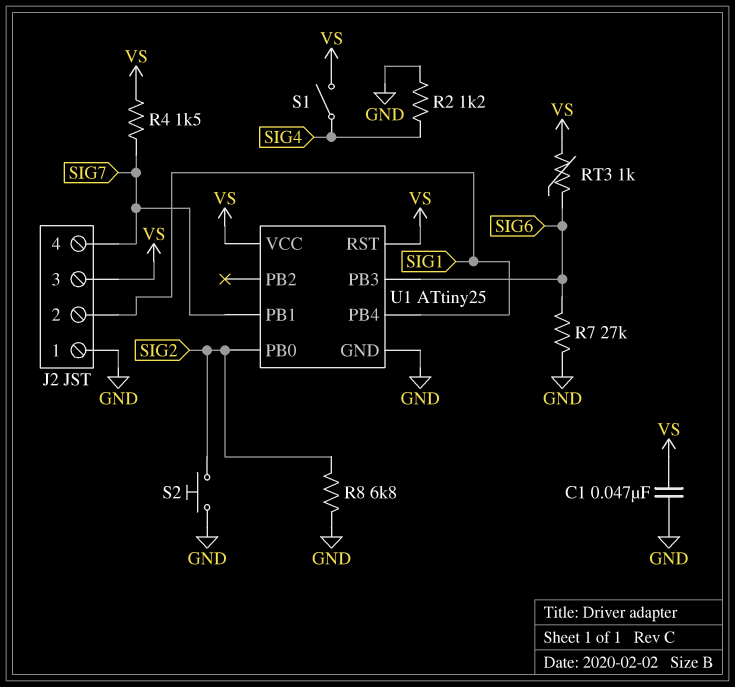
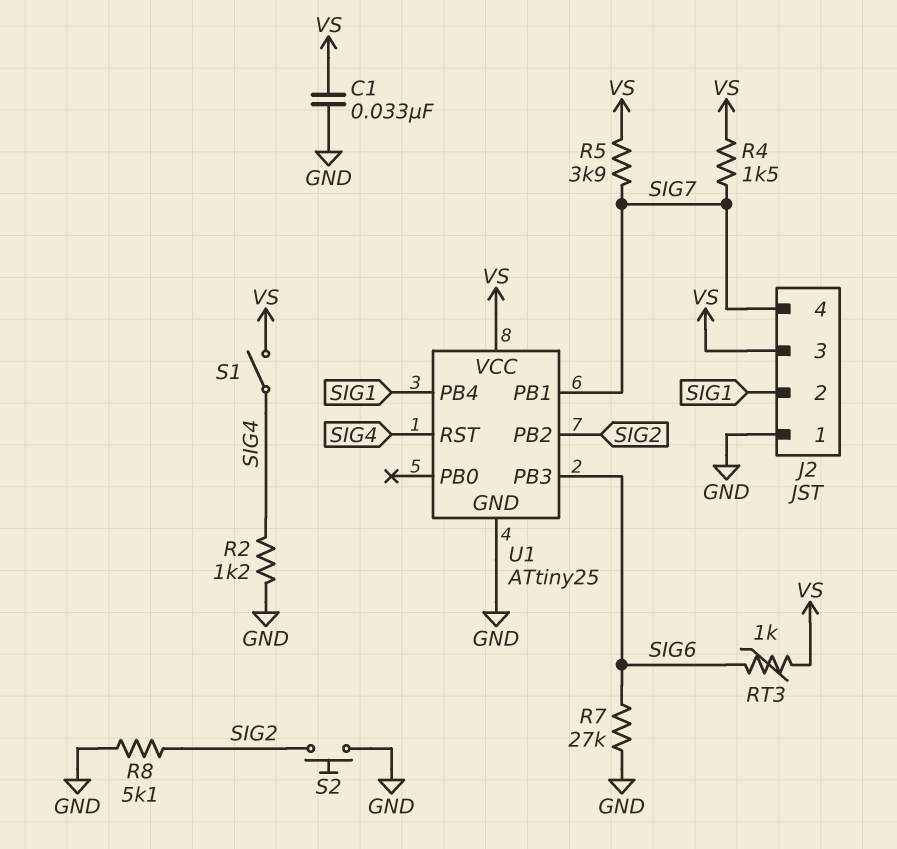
C1: 47nF (GND, VS) -> 33nF (GND, VS)
R5: none -> 3.9k (SIG7, VS)
R8: 6.8k (GND, SIG2) -> 5.1k (GND, SIG2)
U1 pin PB0: SIG2 -> none
U1 pin PB2: none -> SIG2
U1 pin RST: VS -> SIG4

